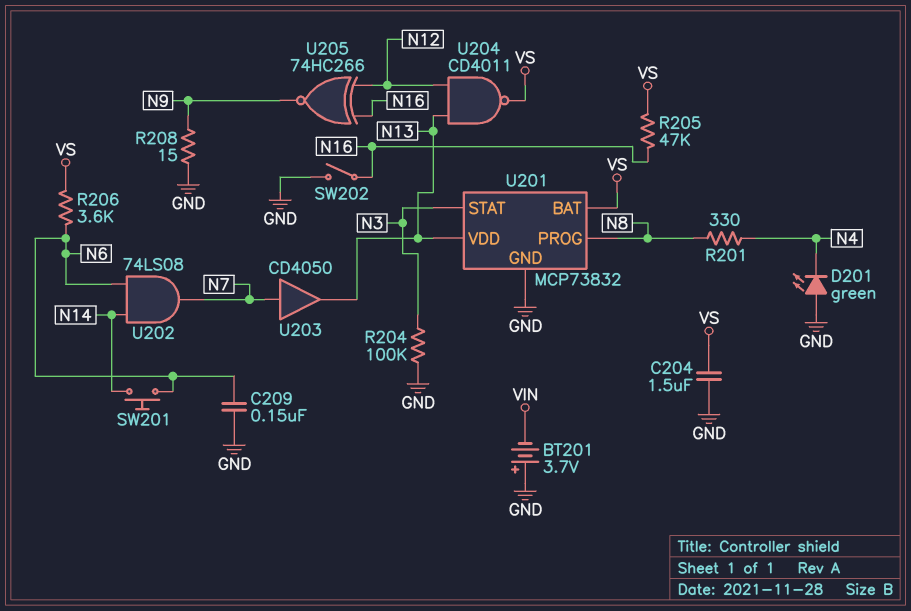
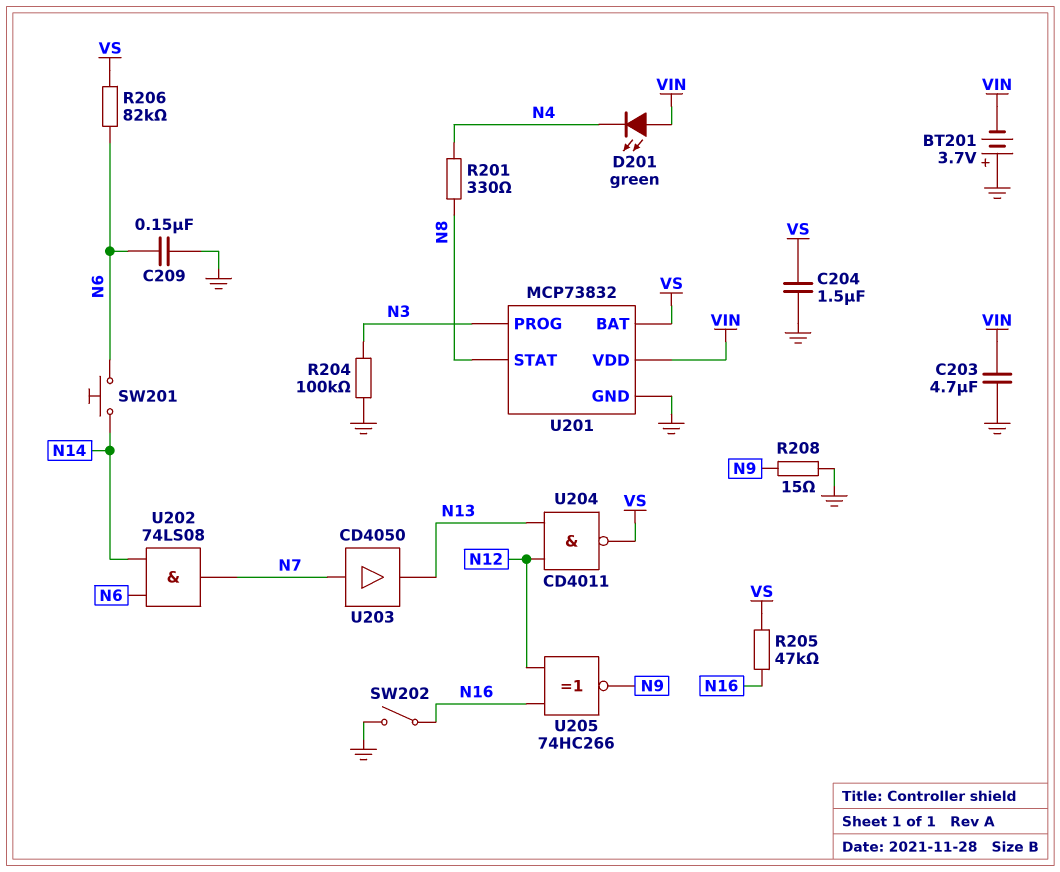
C203: none -> 4.7uF (GND, VIN)
D201: LED green (A GND, K N4) -> LED green (A VIN, K N4)
R206: 3.6k (N6, VS) -> 82k (N6, VS)
U201 pin PROG: N8 -> N3
U201 pin STAT: N3 -> N8
U201 pin VDD: N13 -> VIN

